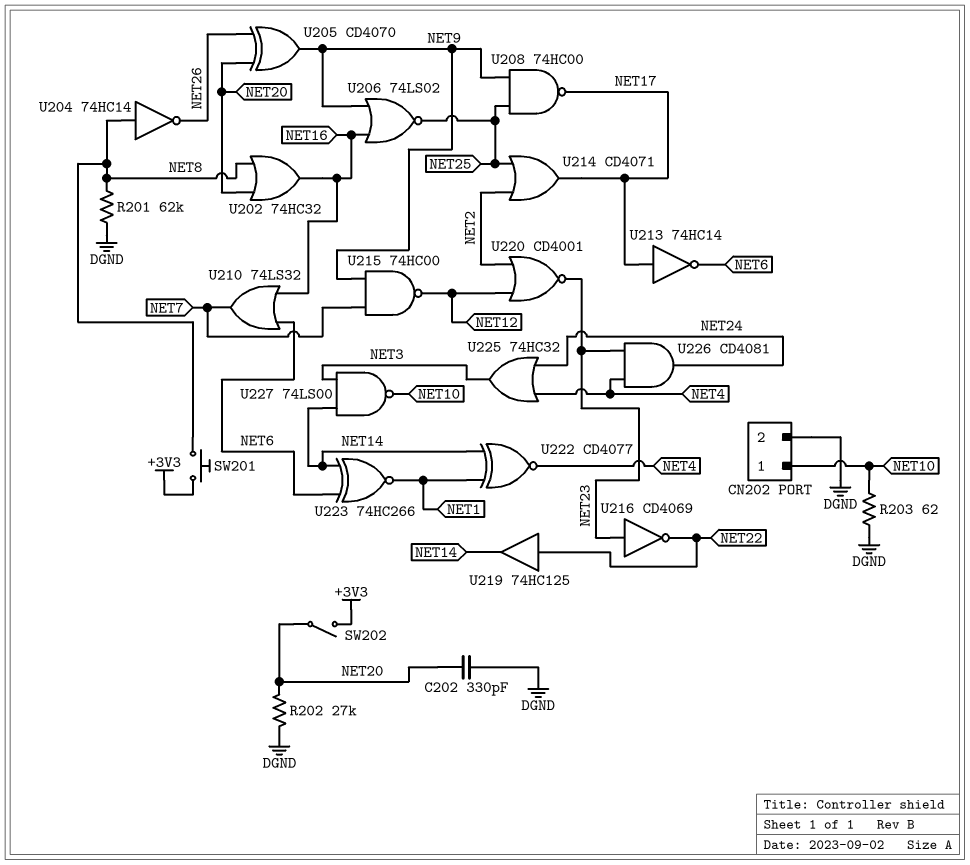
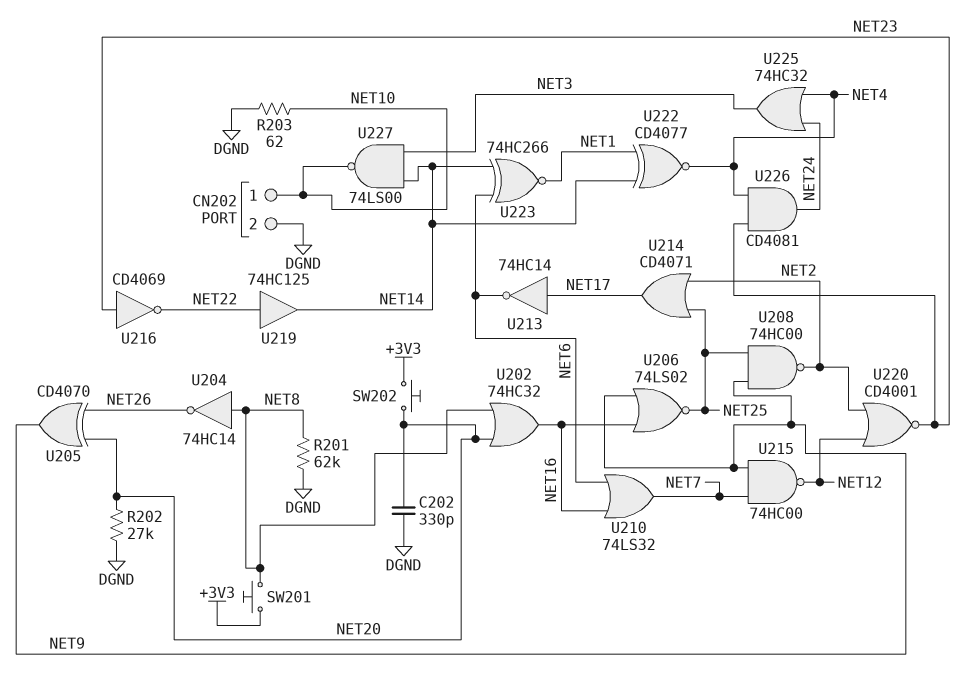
SW202: switch (+3V3, NET20) -> button (+3V3, NET20)
U208: NAND 74HC00 (in NET9, in NET25, out NET17) -> NAND 74HC00 (in NET9, in NET25, out NET2)

